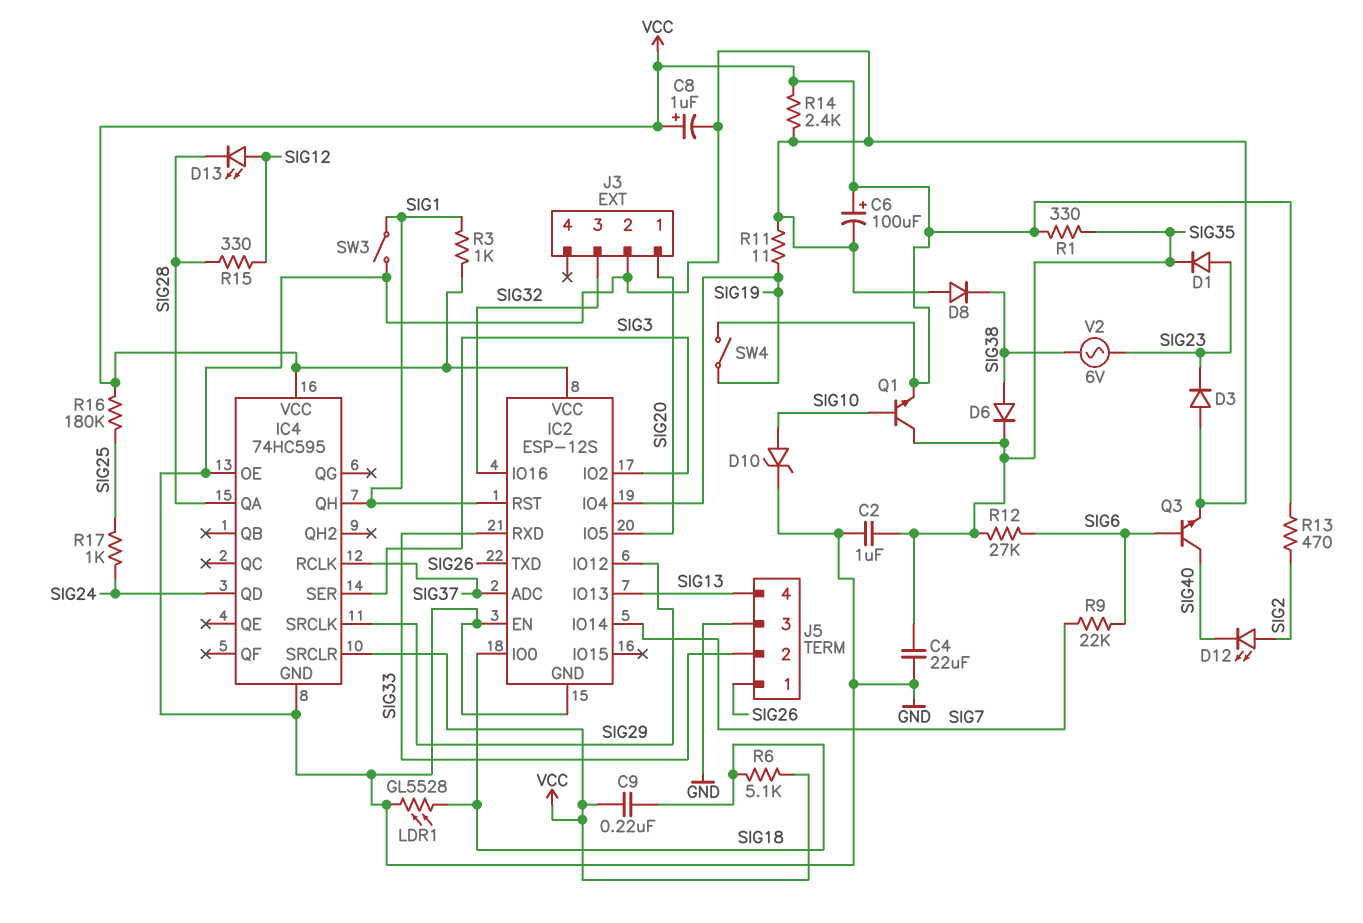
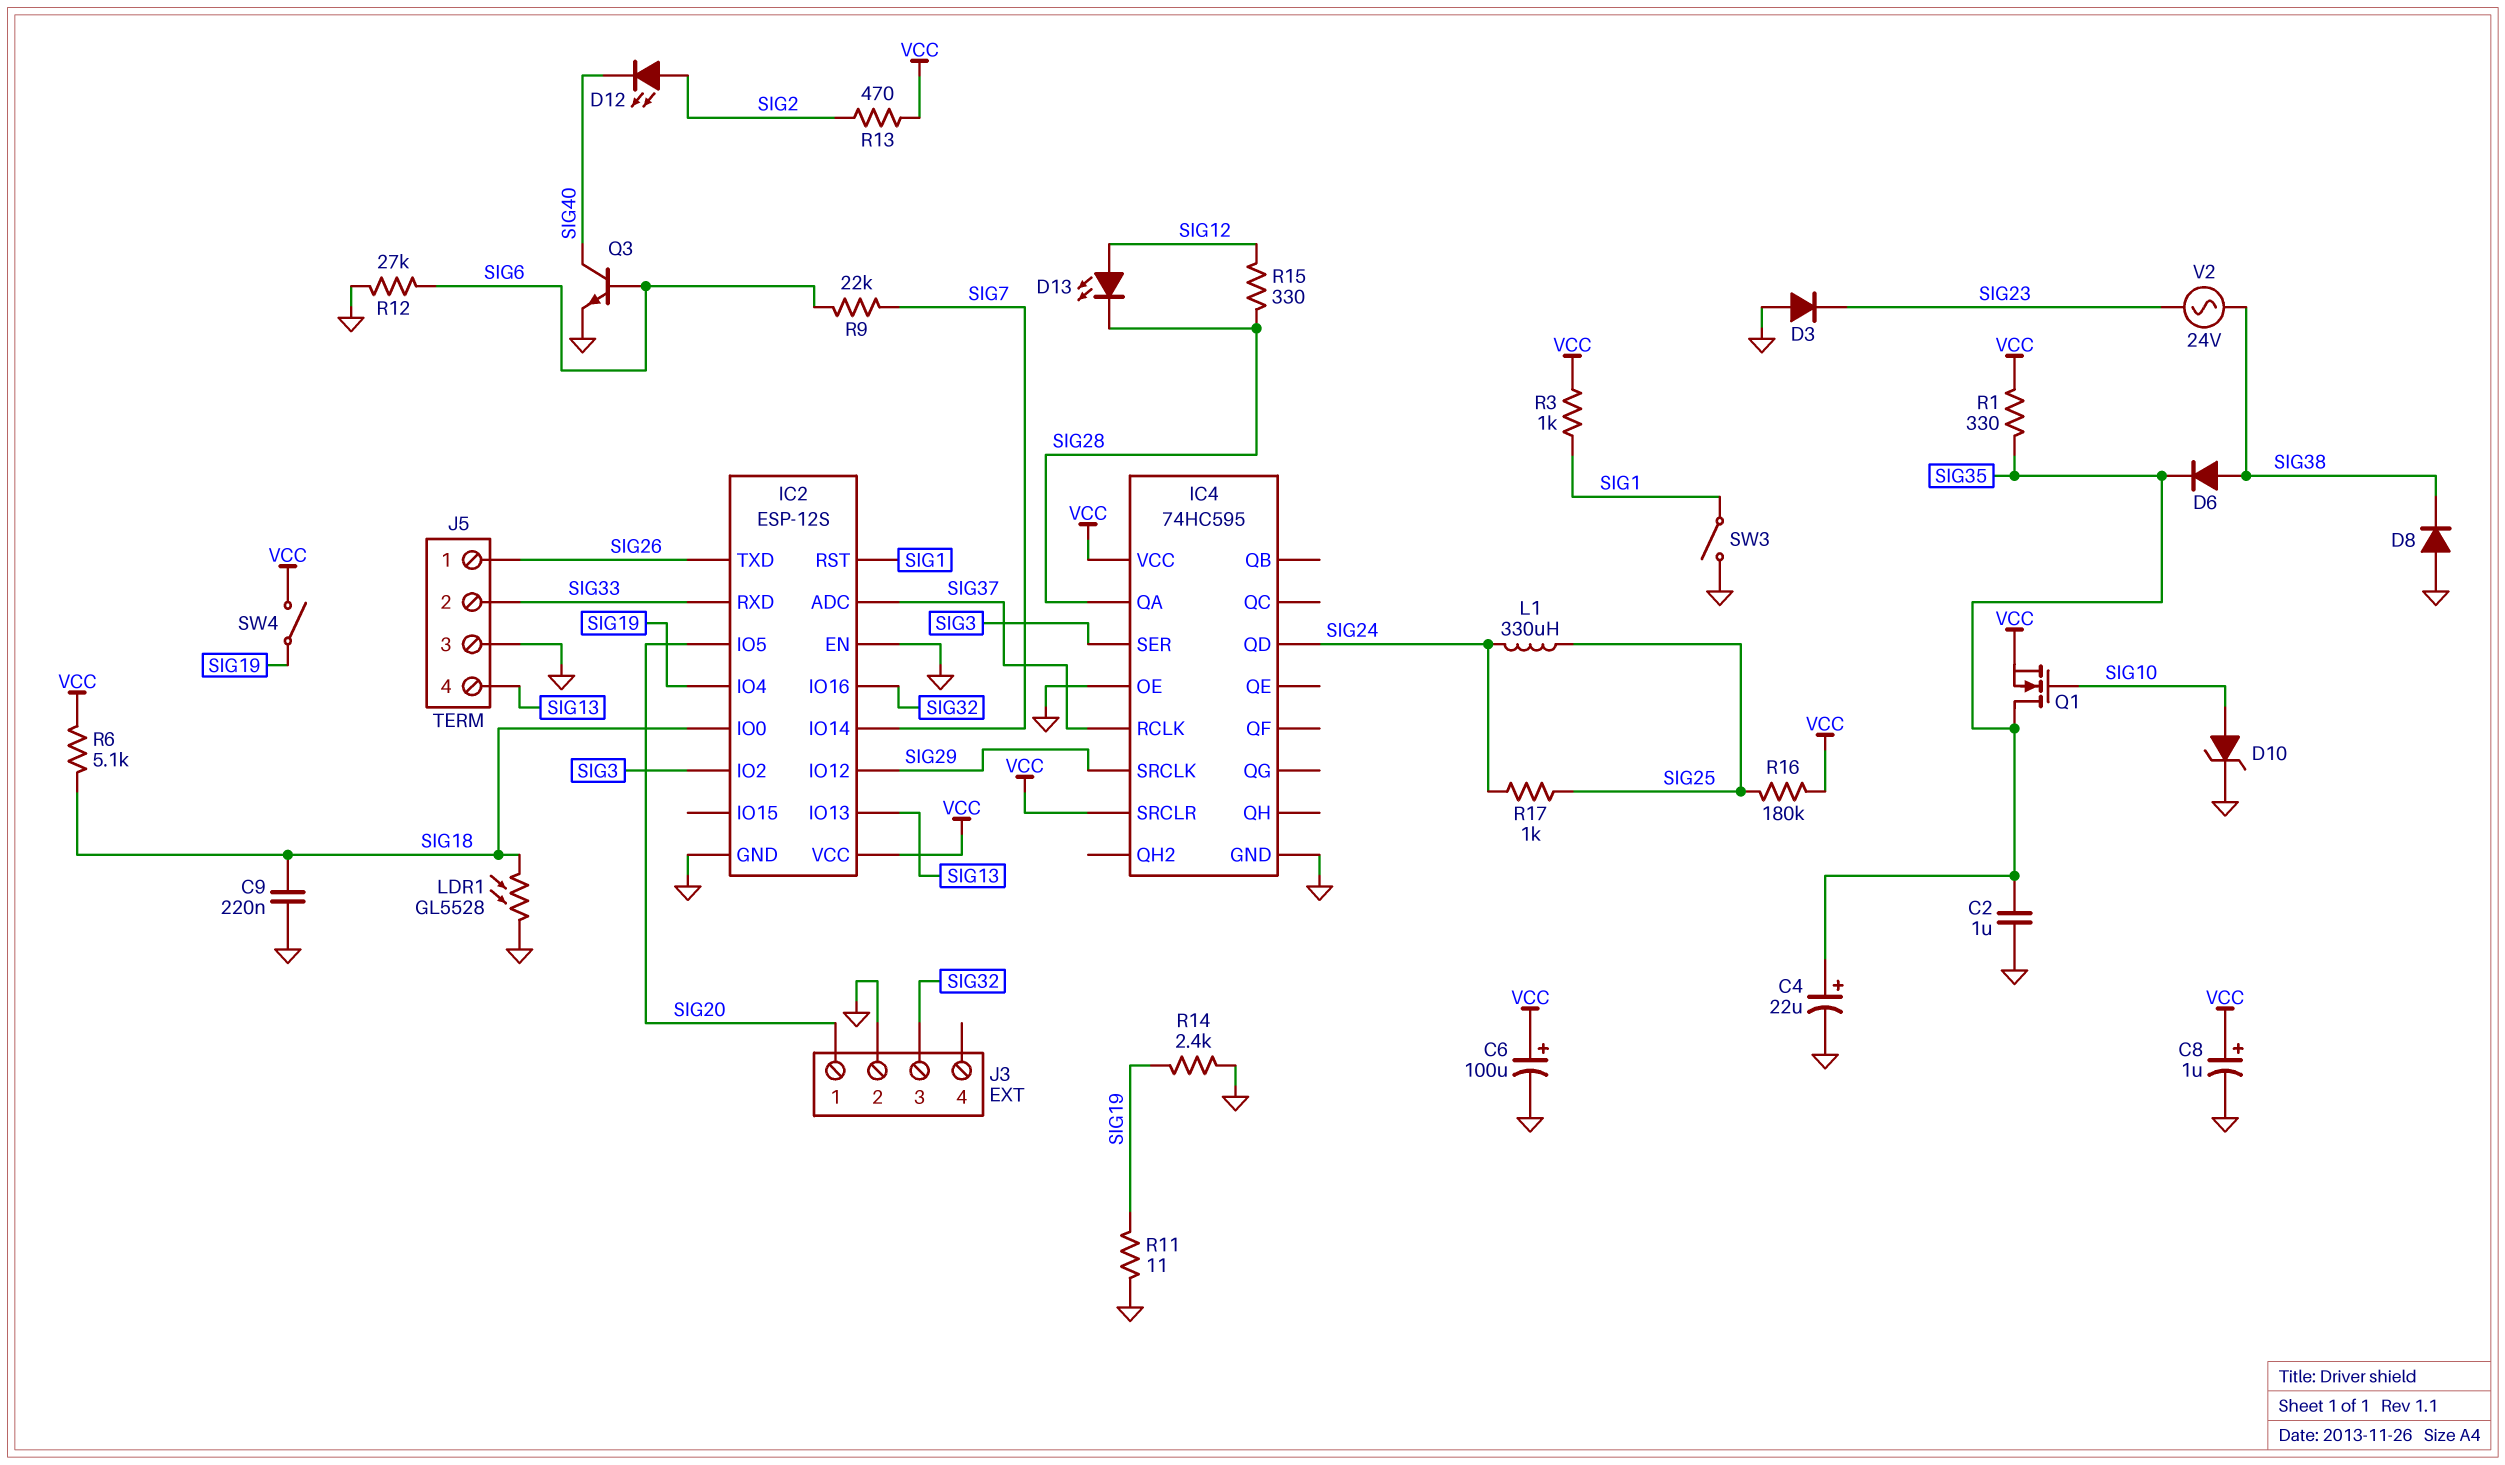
C4: 22uF (GND, SIG35) -> 22uF (plus SIG35, minus GND)
C9: 220nF (SIG18, VCC) -> 220nF (GND, SIG18)
D1: diode (A SIG23, K SIG35) -> none
IC4 pin QH: SIG1 -> none
L1: none -> 330uH (SIG24, SIG25)
Q1: NPN (B SIG10, C SIG35, E VCC) -> NMOS (G SIG10, D SIG35, S VCC)
R12: 27k (SIG6, SIG35) -> 27k (GND, SIG6)
R14: 2.4k (GND, VCC) -> 2.4k (GND, SIG19)
V2: AC 6V (SIG23, SIG38) -> AC 24V (SIG23, SIG38)

